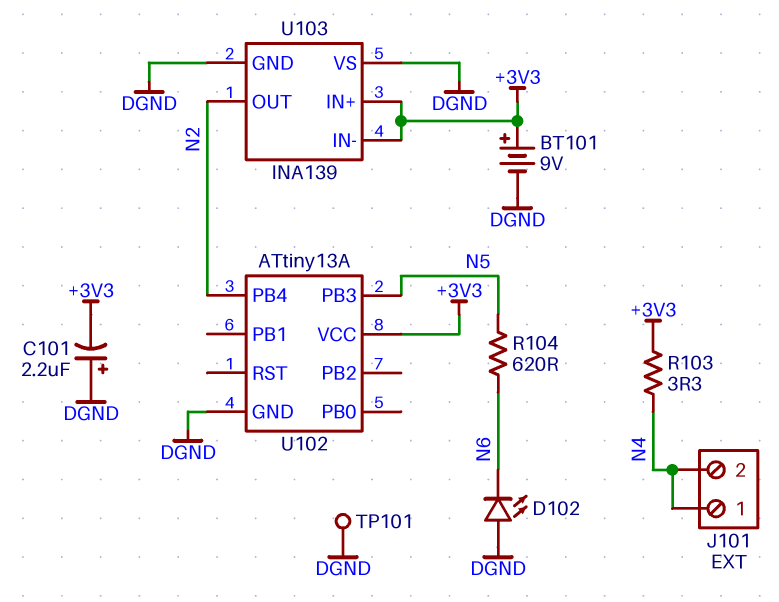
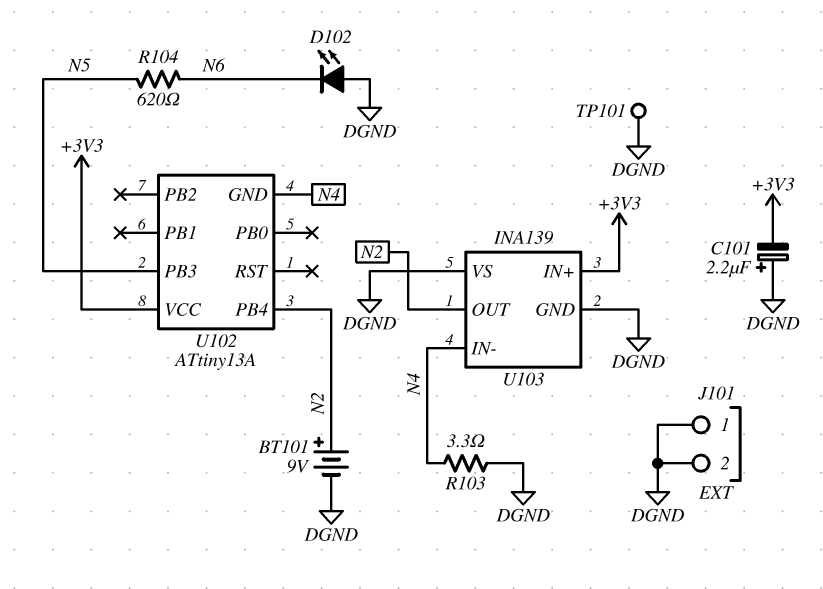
BT101: 9V (plus +3V3, minus DGND) -> 9V (plus N2, minus DGND)
J101 pin 1: N4 -> DGND
J101 pin 2: N4 -> DGND
R103: 3.3 (+3V3, N4) -> 3.3 (DGND, N4)
U102 pin GND: DGND -> N4
U103 pin IN-: +3V3 -> N4

